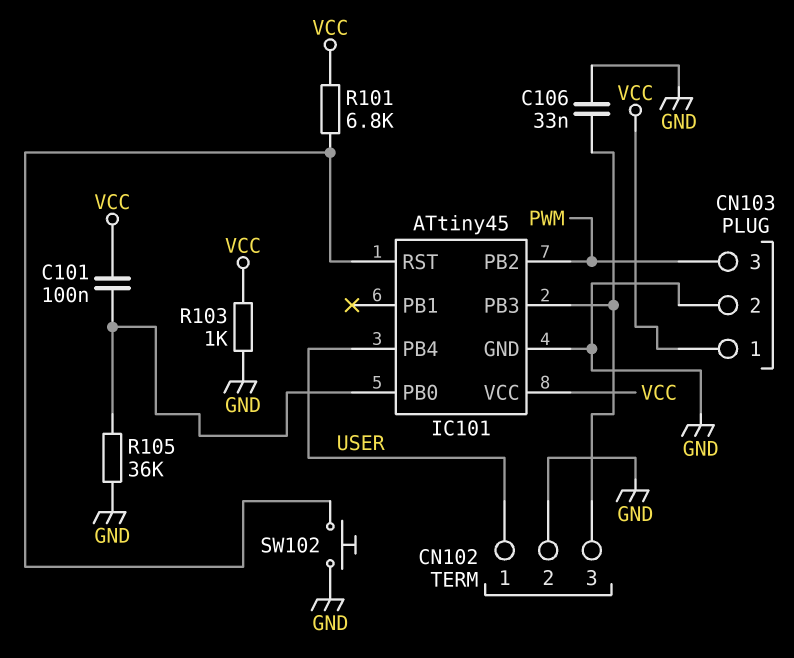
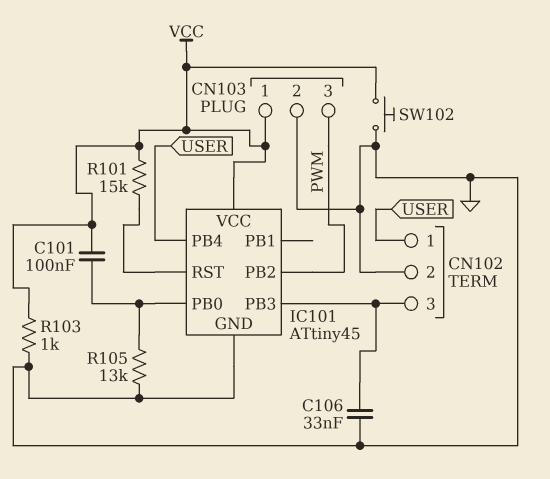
R101: 6.8k (IC101/RST, VCC) -> 15k (IC101/RST, VCC)
R105: 36k (GND, IC101/PB0) -> 13k (GND, IC101/PB0)
SW102: button (GND, IC101/RST) -> button (GND, VCC)

